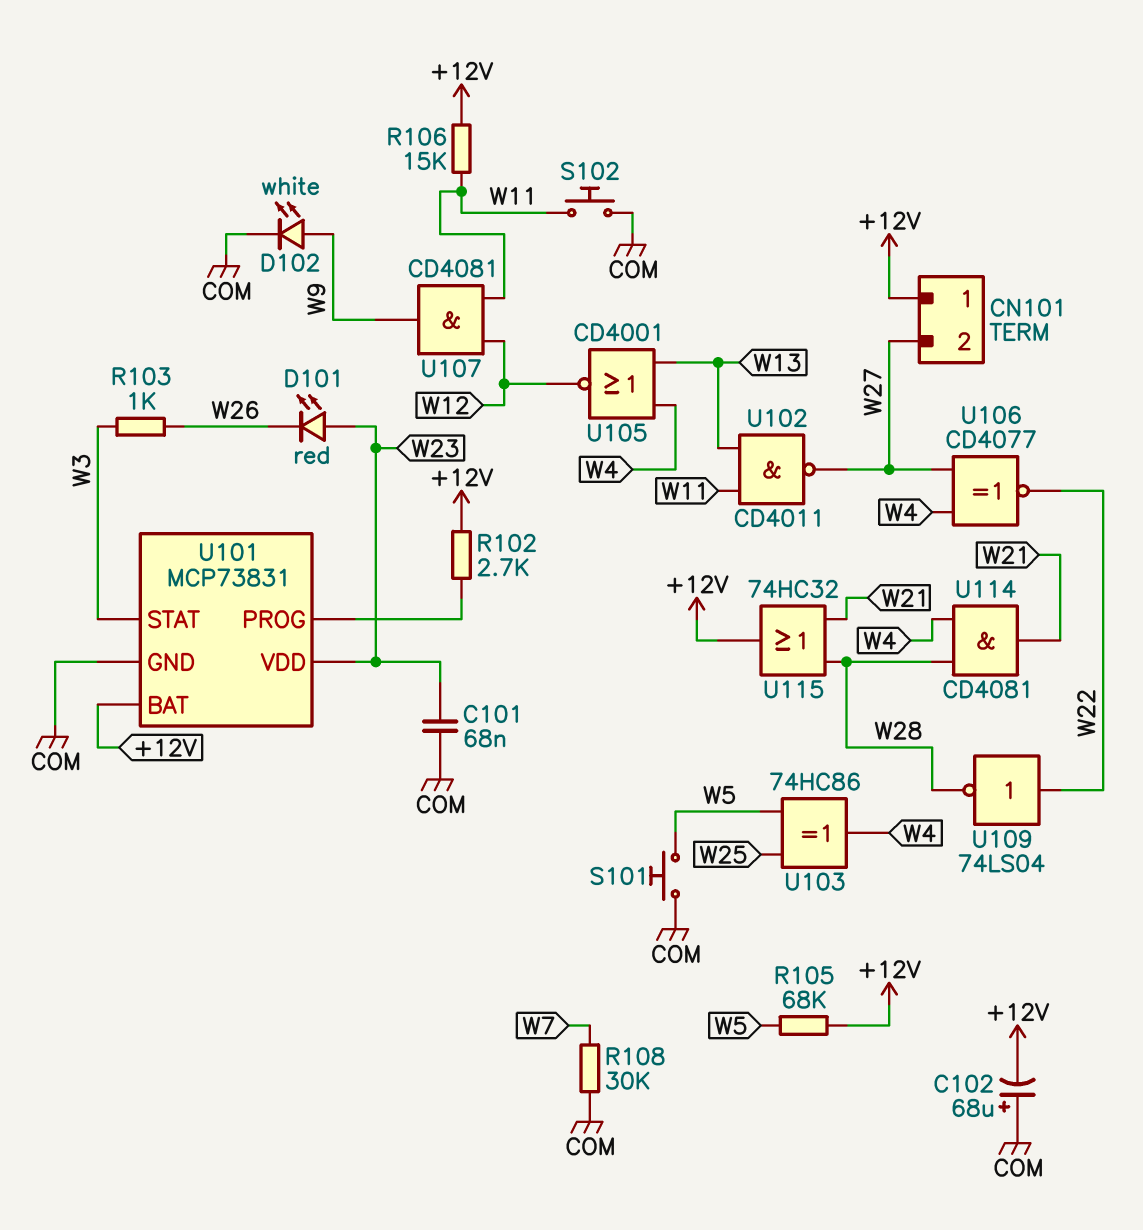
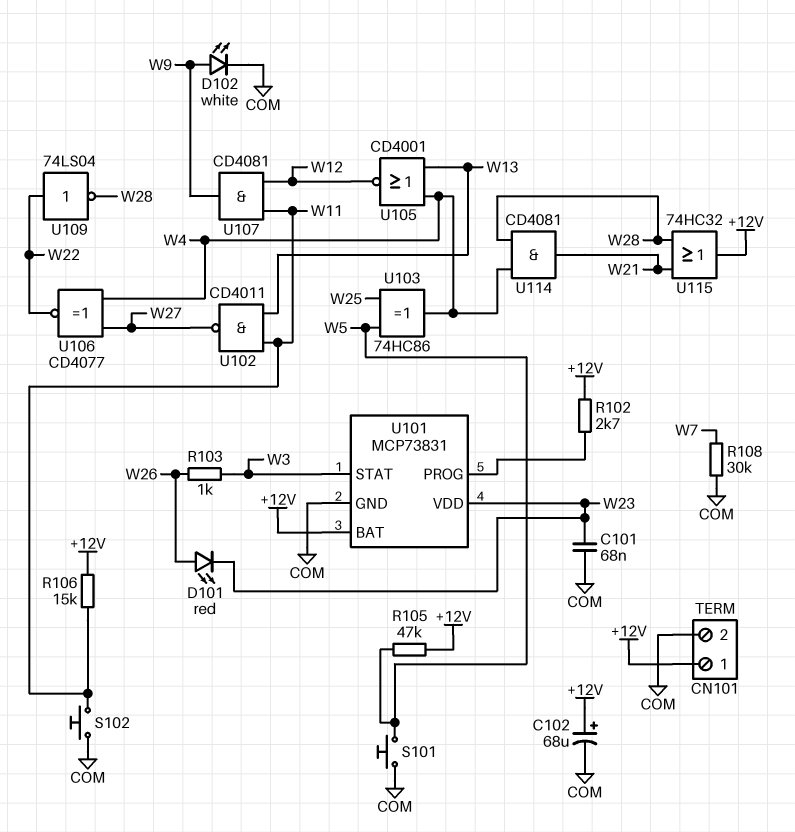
C102: 68uF (plus COM, minus +12V) -> 68uF (plus +12V, minus COM)
CN101 pin 2: W27 -> COM
D101: LED red (A W23, K W26) -> LED red (A W26, K W23)
R105: 68k (+12V, W5) -> 47k (+12V, W5)

